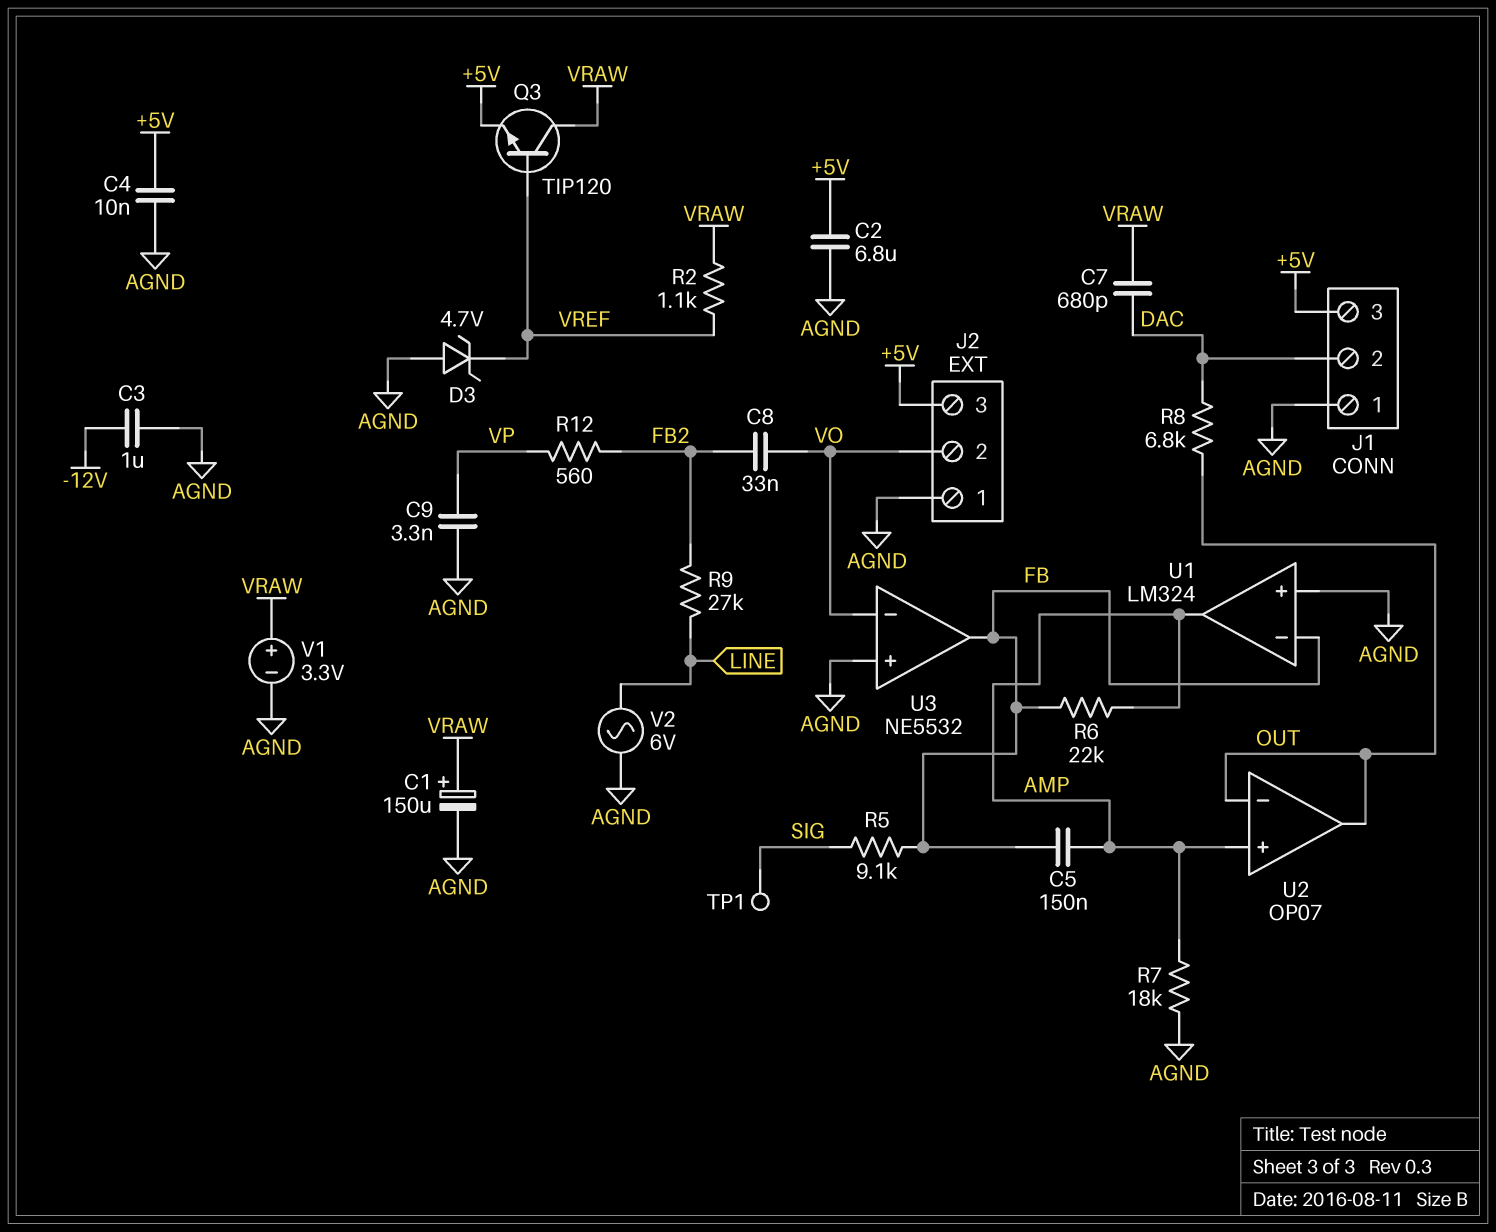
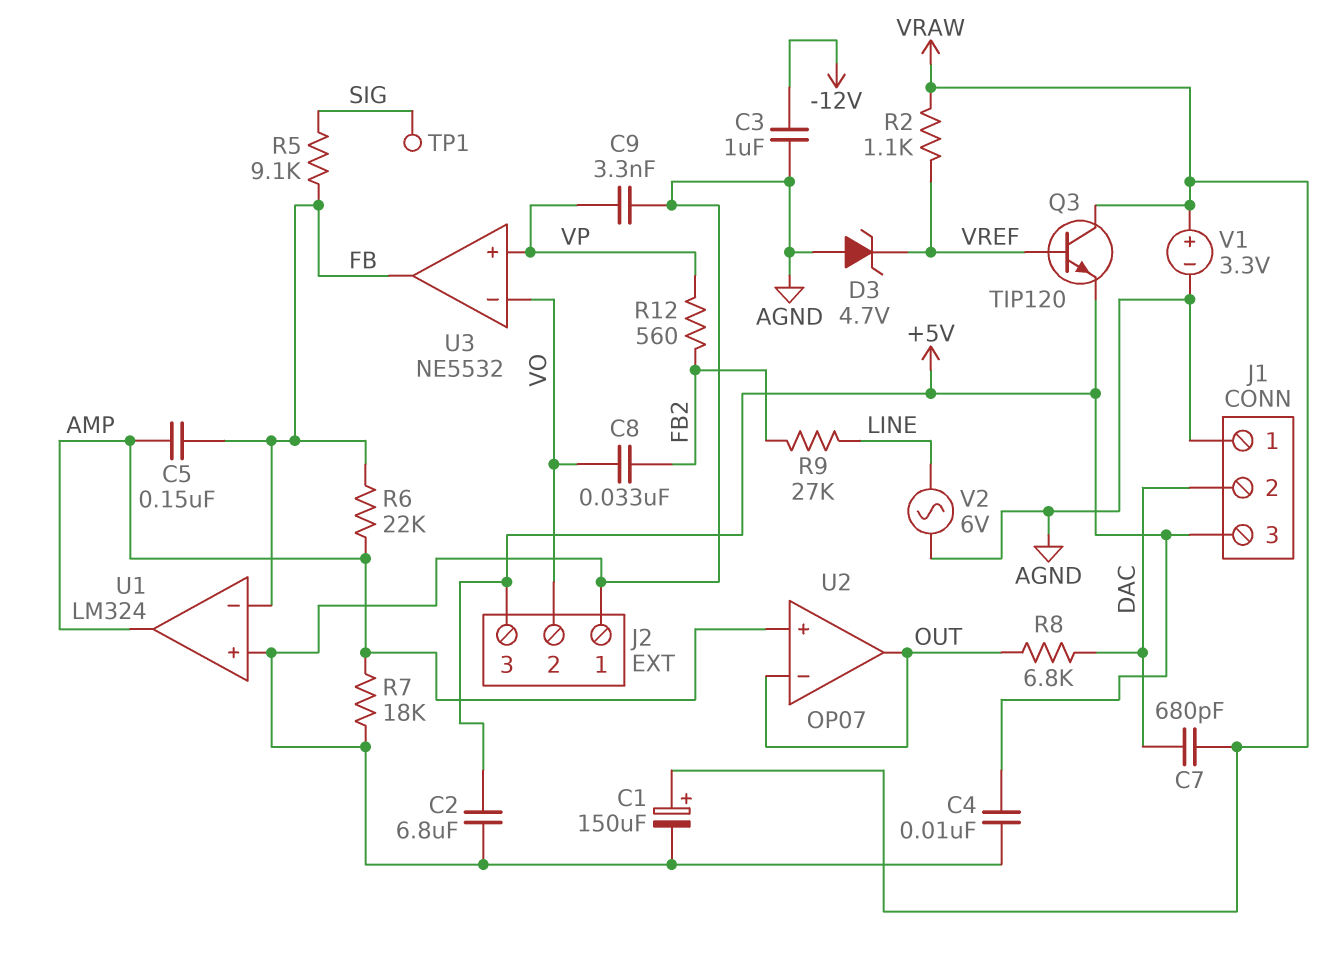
U3 pin in+: AGND -> VP

